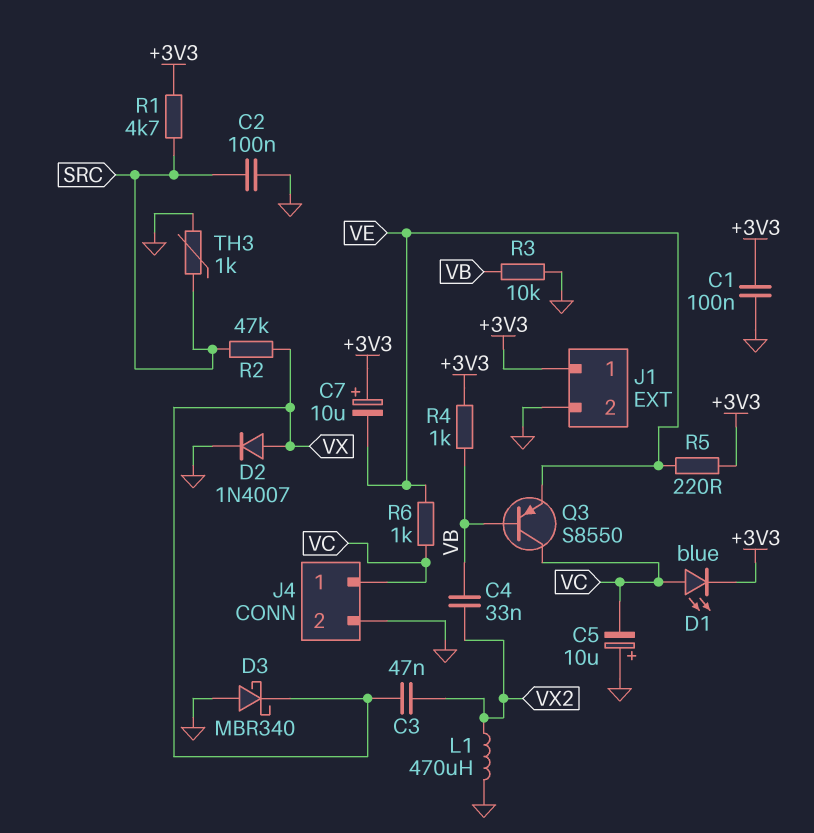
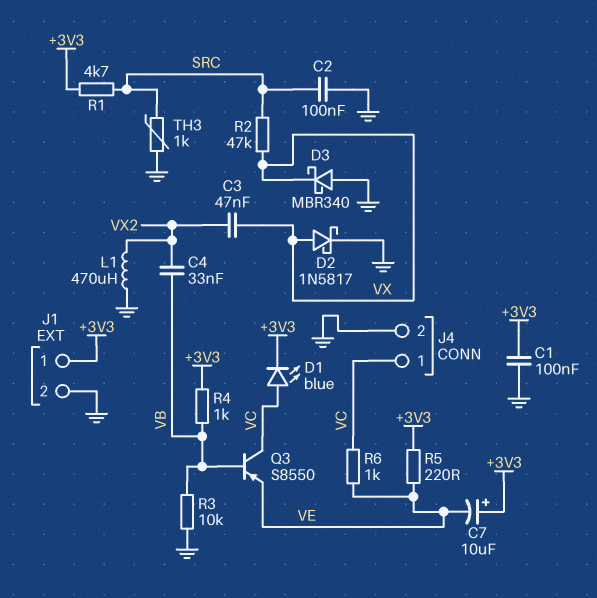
C5: 10uF (plus GND, minus VC) -> none
D2: diode 1N4007 (A VX, K GND) -> schottky 1N5817 (A VX, K GND)

